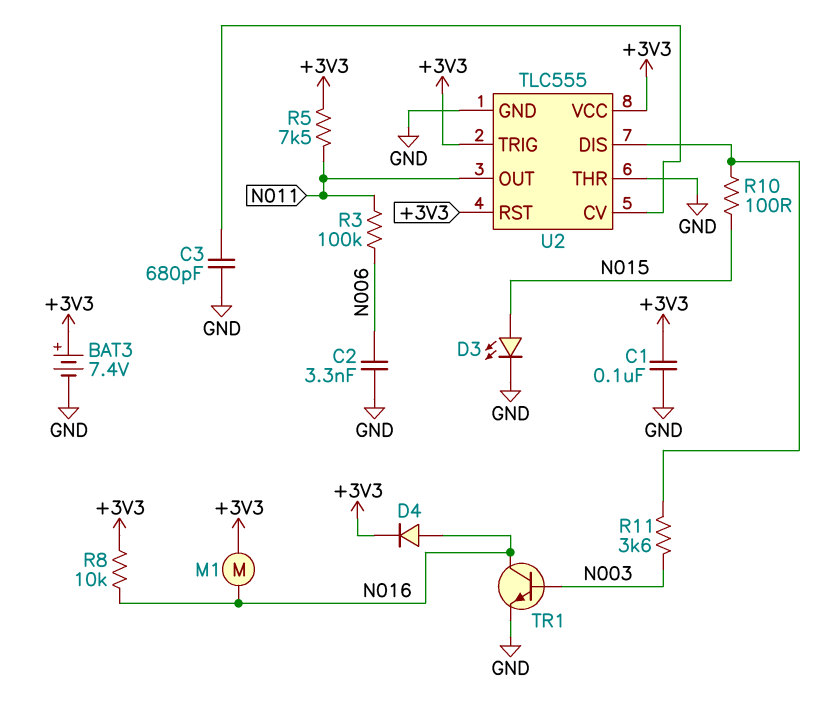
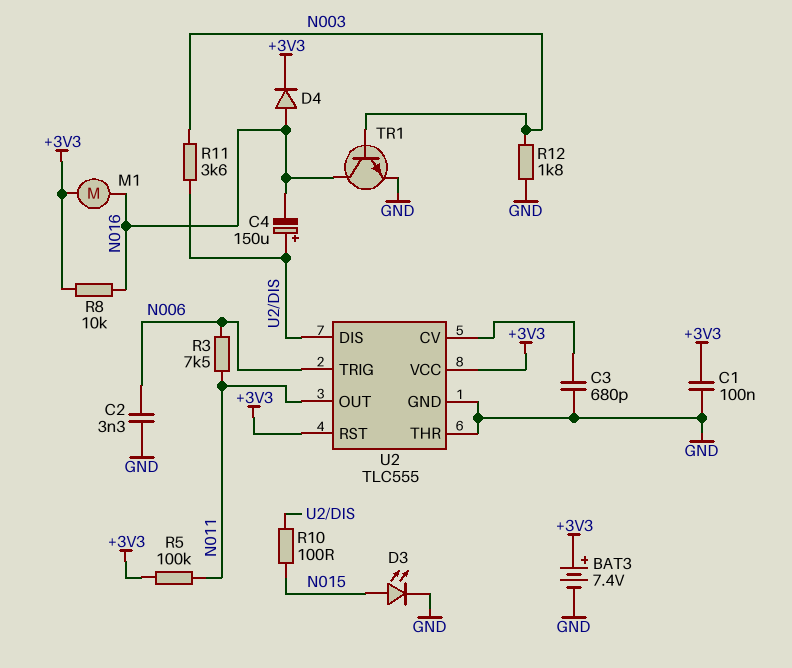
C4: none -> 150uF (plus U2/DIS, minus N016)
R3: 100k (N006, N011) -> 7.5k (N006, N011)
R5: 7.5k (+3V3, N011) -> 100k (+3V3, N011)
R12: none -> 1.8k (GND, N003)
U2 pin TRIG: +3V3 -> N006

